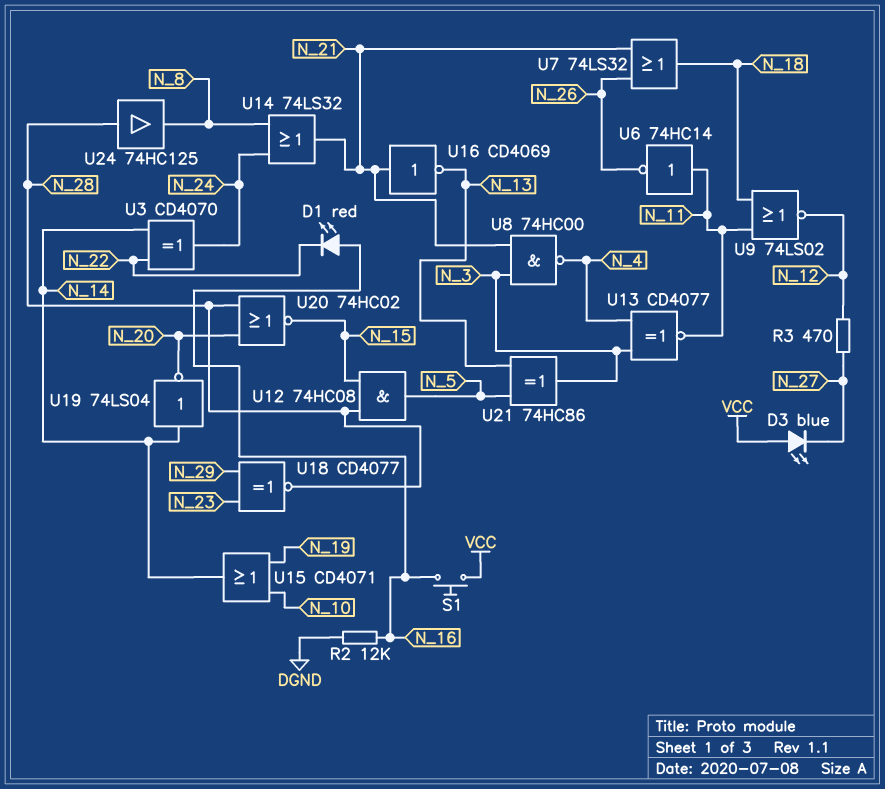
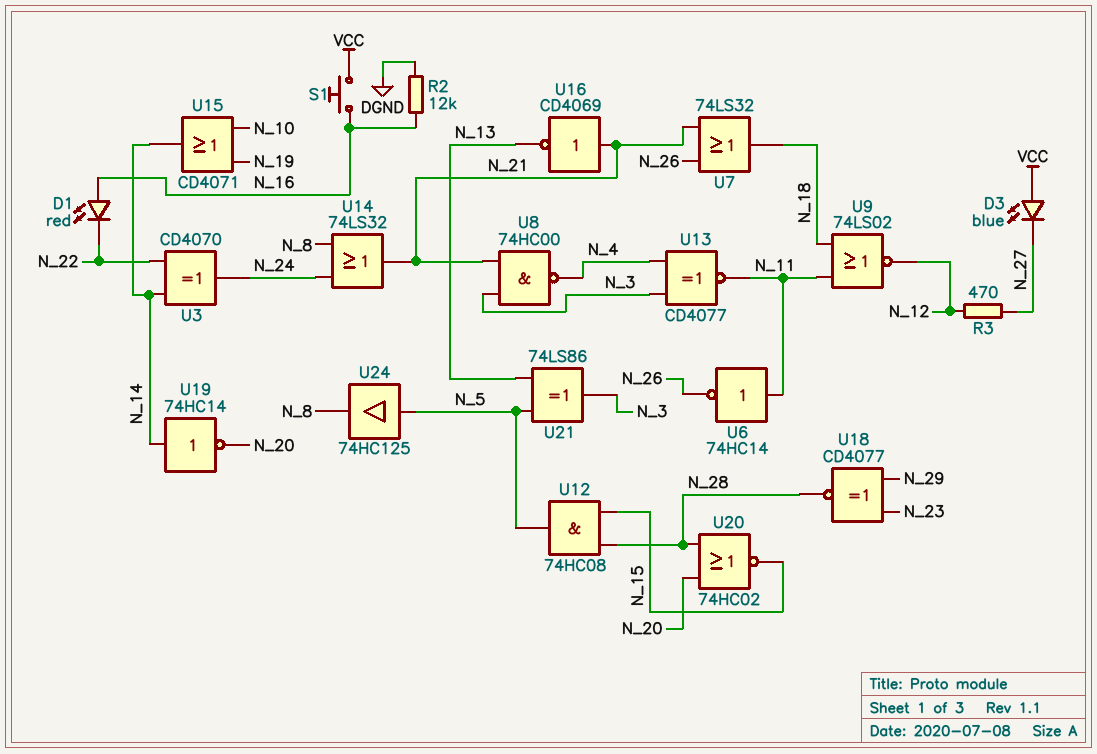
U19: NOT 74LS04 (in N_14, out N_20) -> NOT 74HC14 (in N_14, out N_20)
U21: XOR 74HC86 (in N_5, in N_13, out N_3) -> XOR 74LS86 (in N_5, in N_13, out N_3)
U24: buffer 74HC125 (in N_28, out N_8) -> buffer 74HC125 (in N_5, out N_8)

